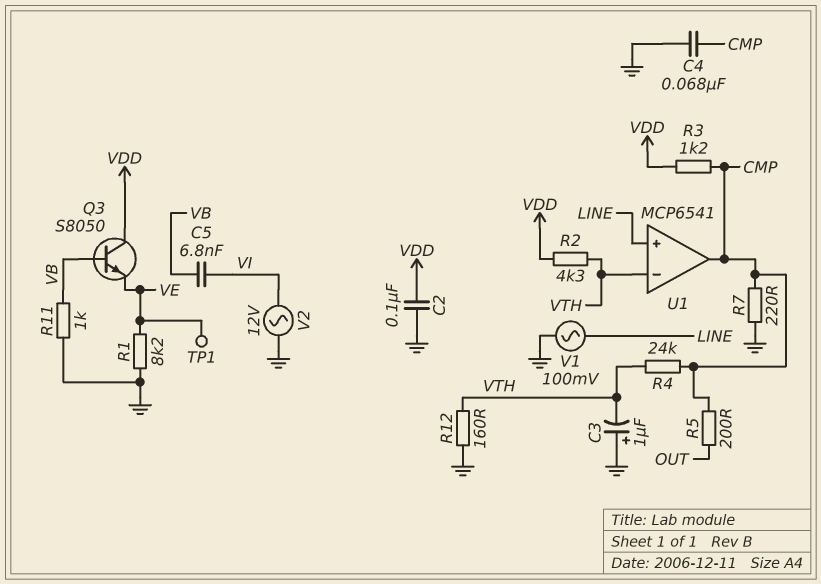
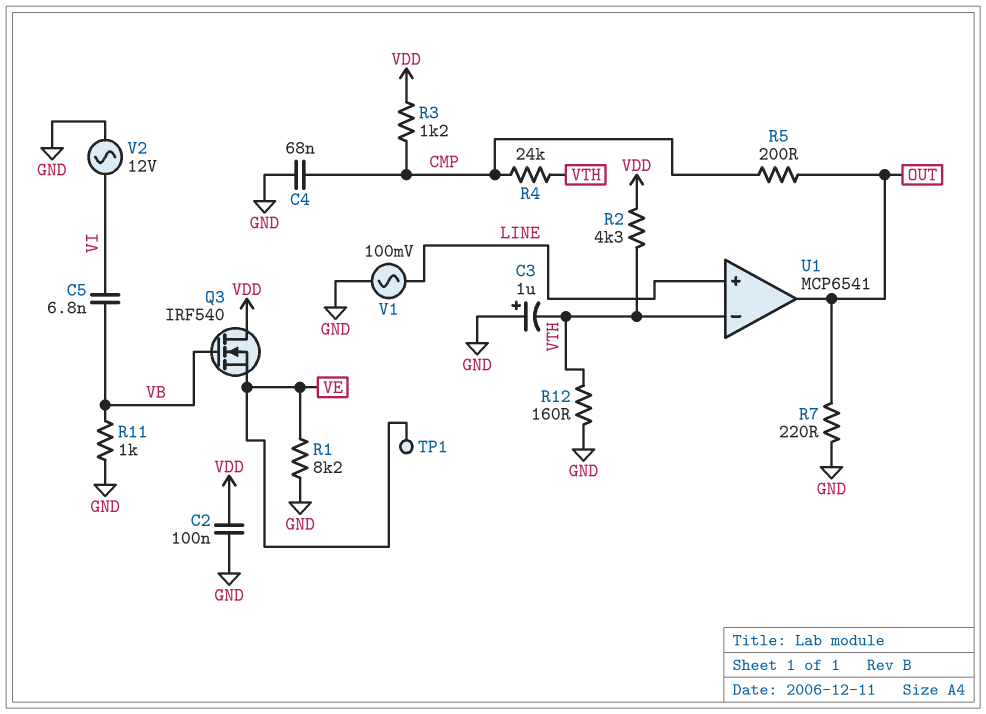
Q3: NPN S8050 (B VB, C VDD, E VE) -> NMOS IRF540 (G VB, D VDD, S VE)
R7: 220 (CMP, GND) -> 220 (GND, OUT)
U1 pin out: CMP -> OUT

